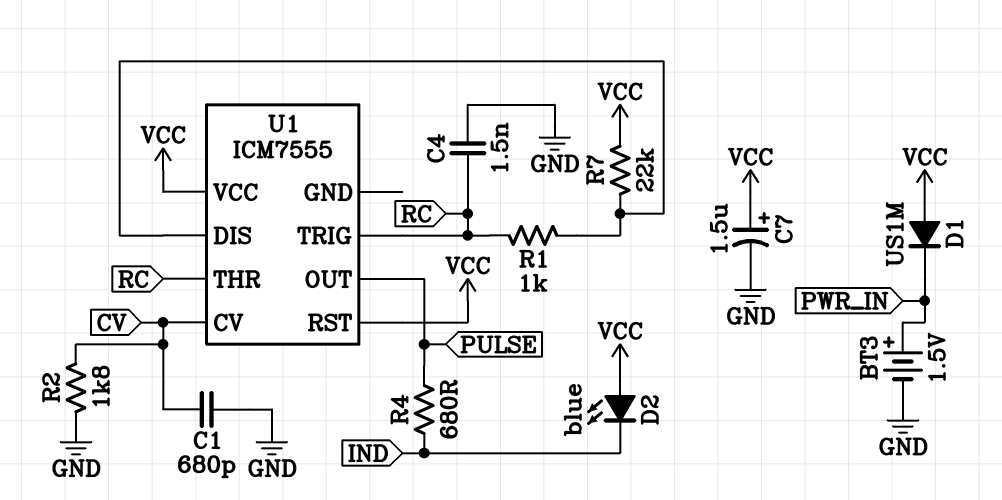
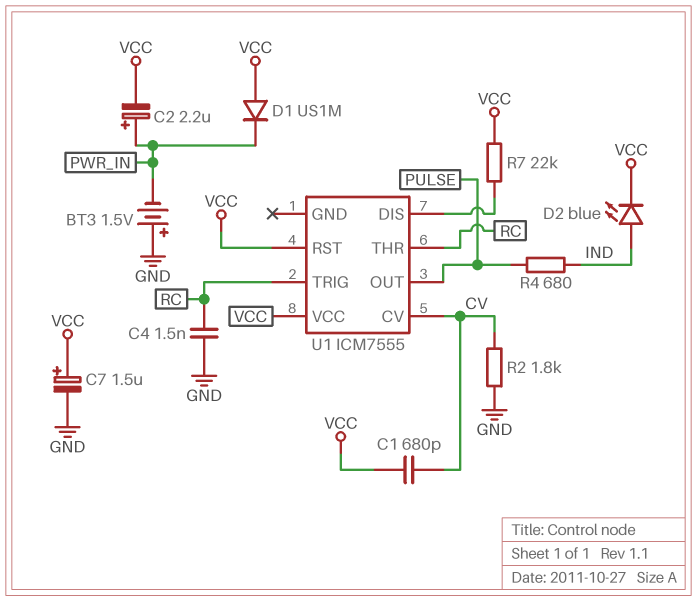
BT3: 1.5V (plus PWR_IN, minus GND) -> 1.5V (plus GND, minus PWR_IN)
C1: 680pF (CV, GND) -> 680pF (CV, VCC)
C2: none -> 2.2uF (plus PWR_IN, minus VCC)
D2: LED blue (A VCC, K IND) -> LED blue (A IND, K VCC)
R1: 1k (RC, U1/DIS) -> none

